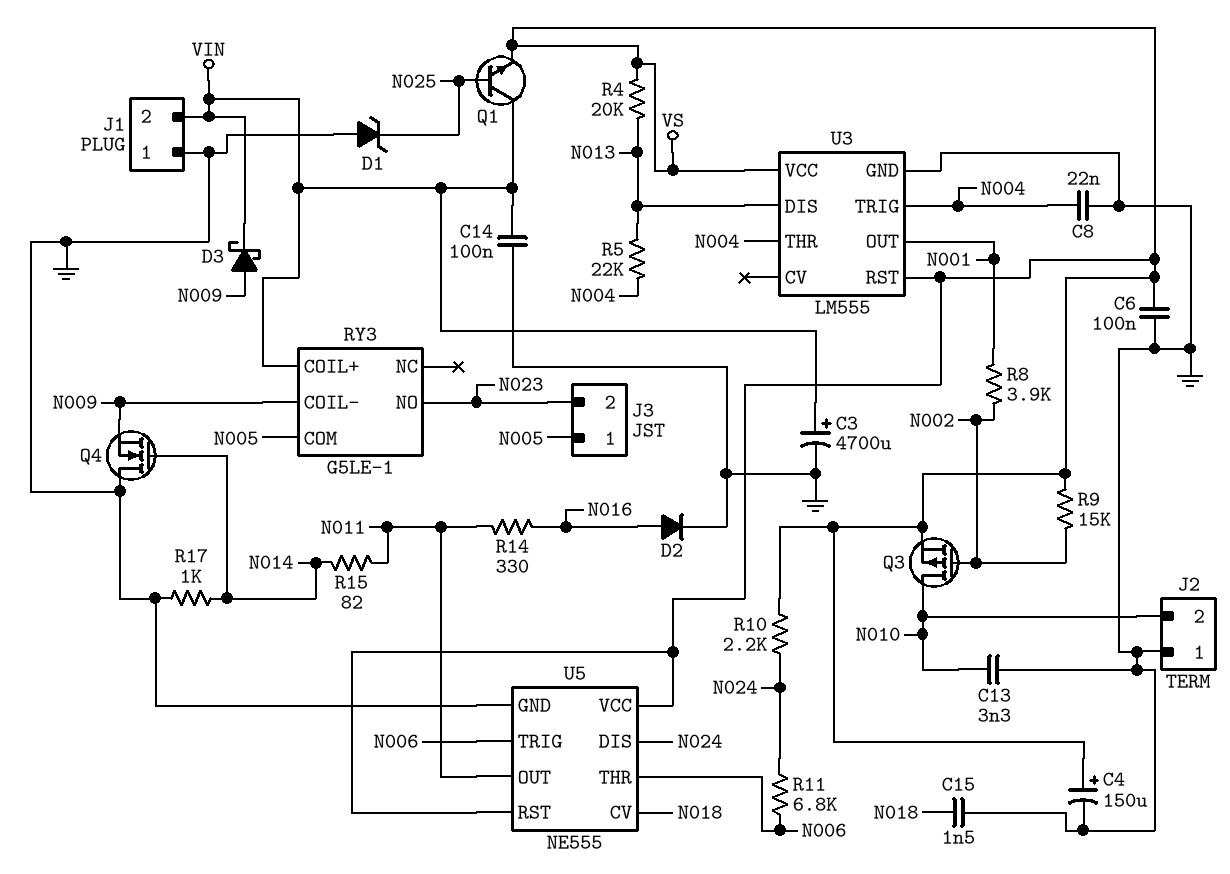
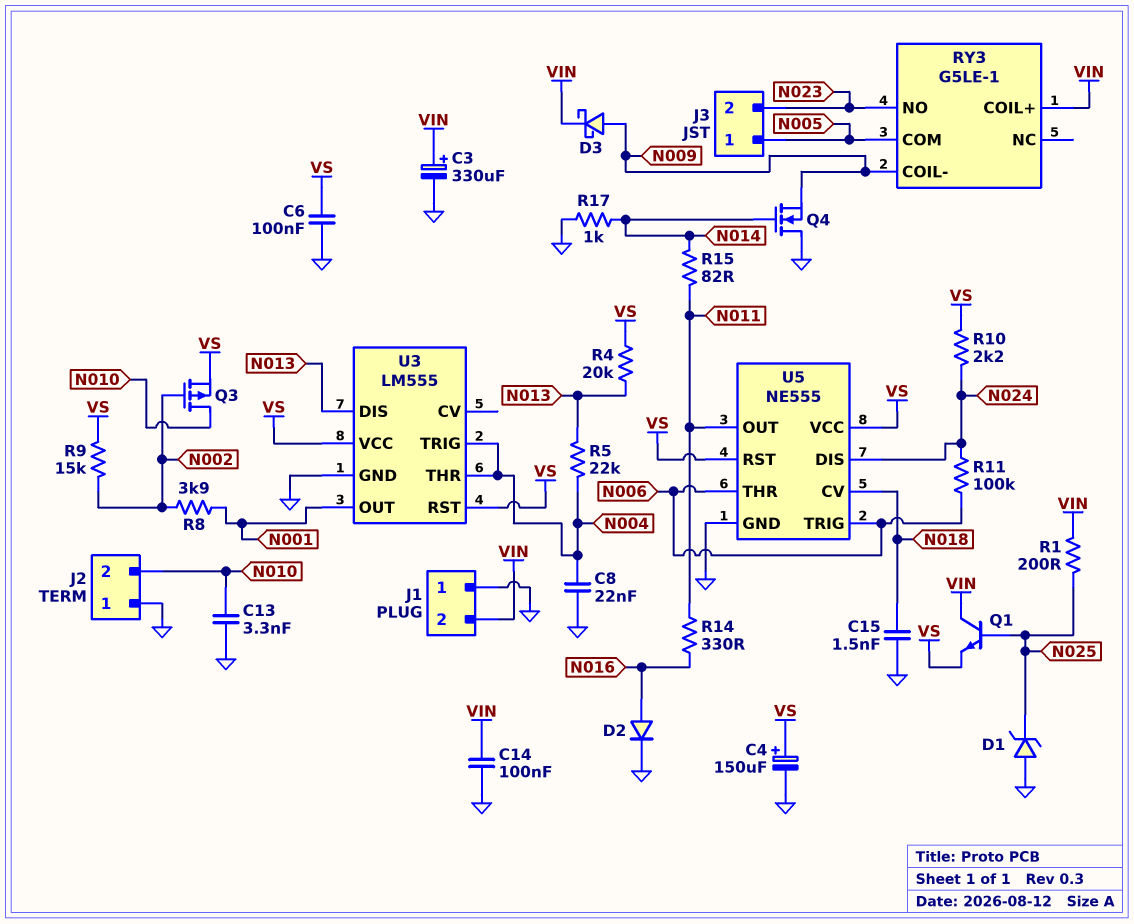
C3: 4700uF (plus VIN, minus GND) -> 330uF (plus VIN, minus GND)
R1: none -> 200 (N025, VIN)
R11: 6.8k (N006, N024) -> 100k (N006, N024)

